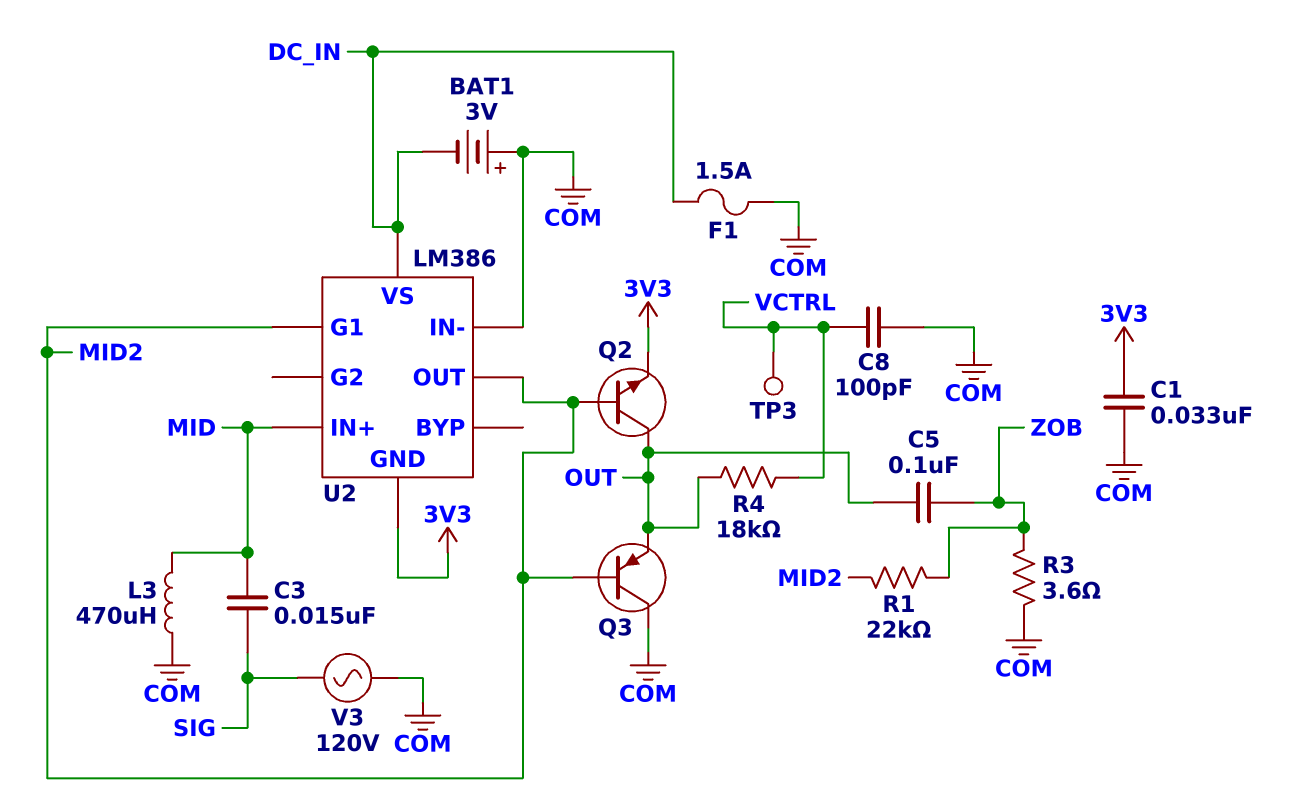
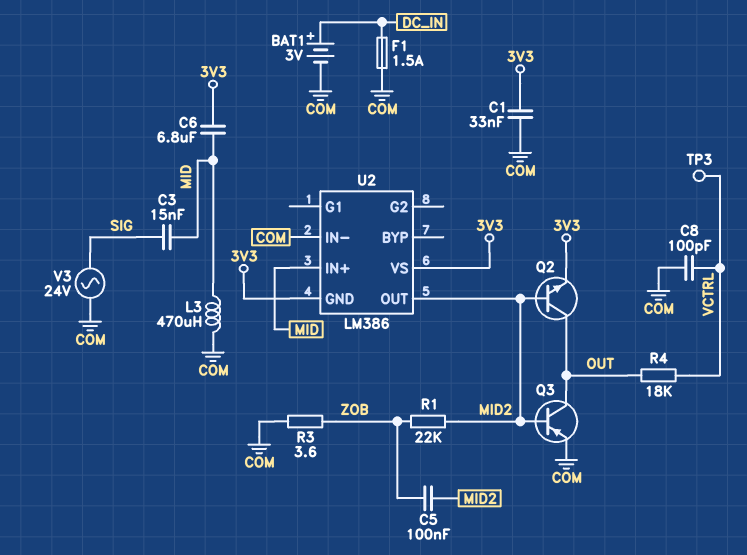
BAT1: 3V (plus COM, minus DC_IN) -> 3V (plus DC_IN, minus COM)
C5: 100nF (OUT, ZOB) -> 100nF (MID2, ZOB)
C6: none -> 6.8uF (3V3, MID)
Q3: PNP (B MID2, C COM, E OUT) -> PNP (B MID2, C OUT, E COM)
U2 pin G1: MID2 -> none
U2 pin VS: DC_IN -> 3V3
V3: AC 120V (COM, SIG) -> AC 24V (COM, SIG)

